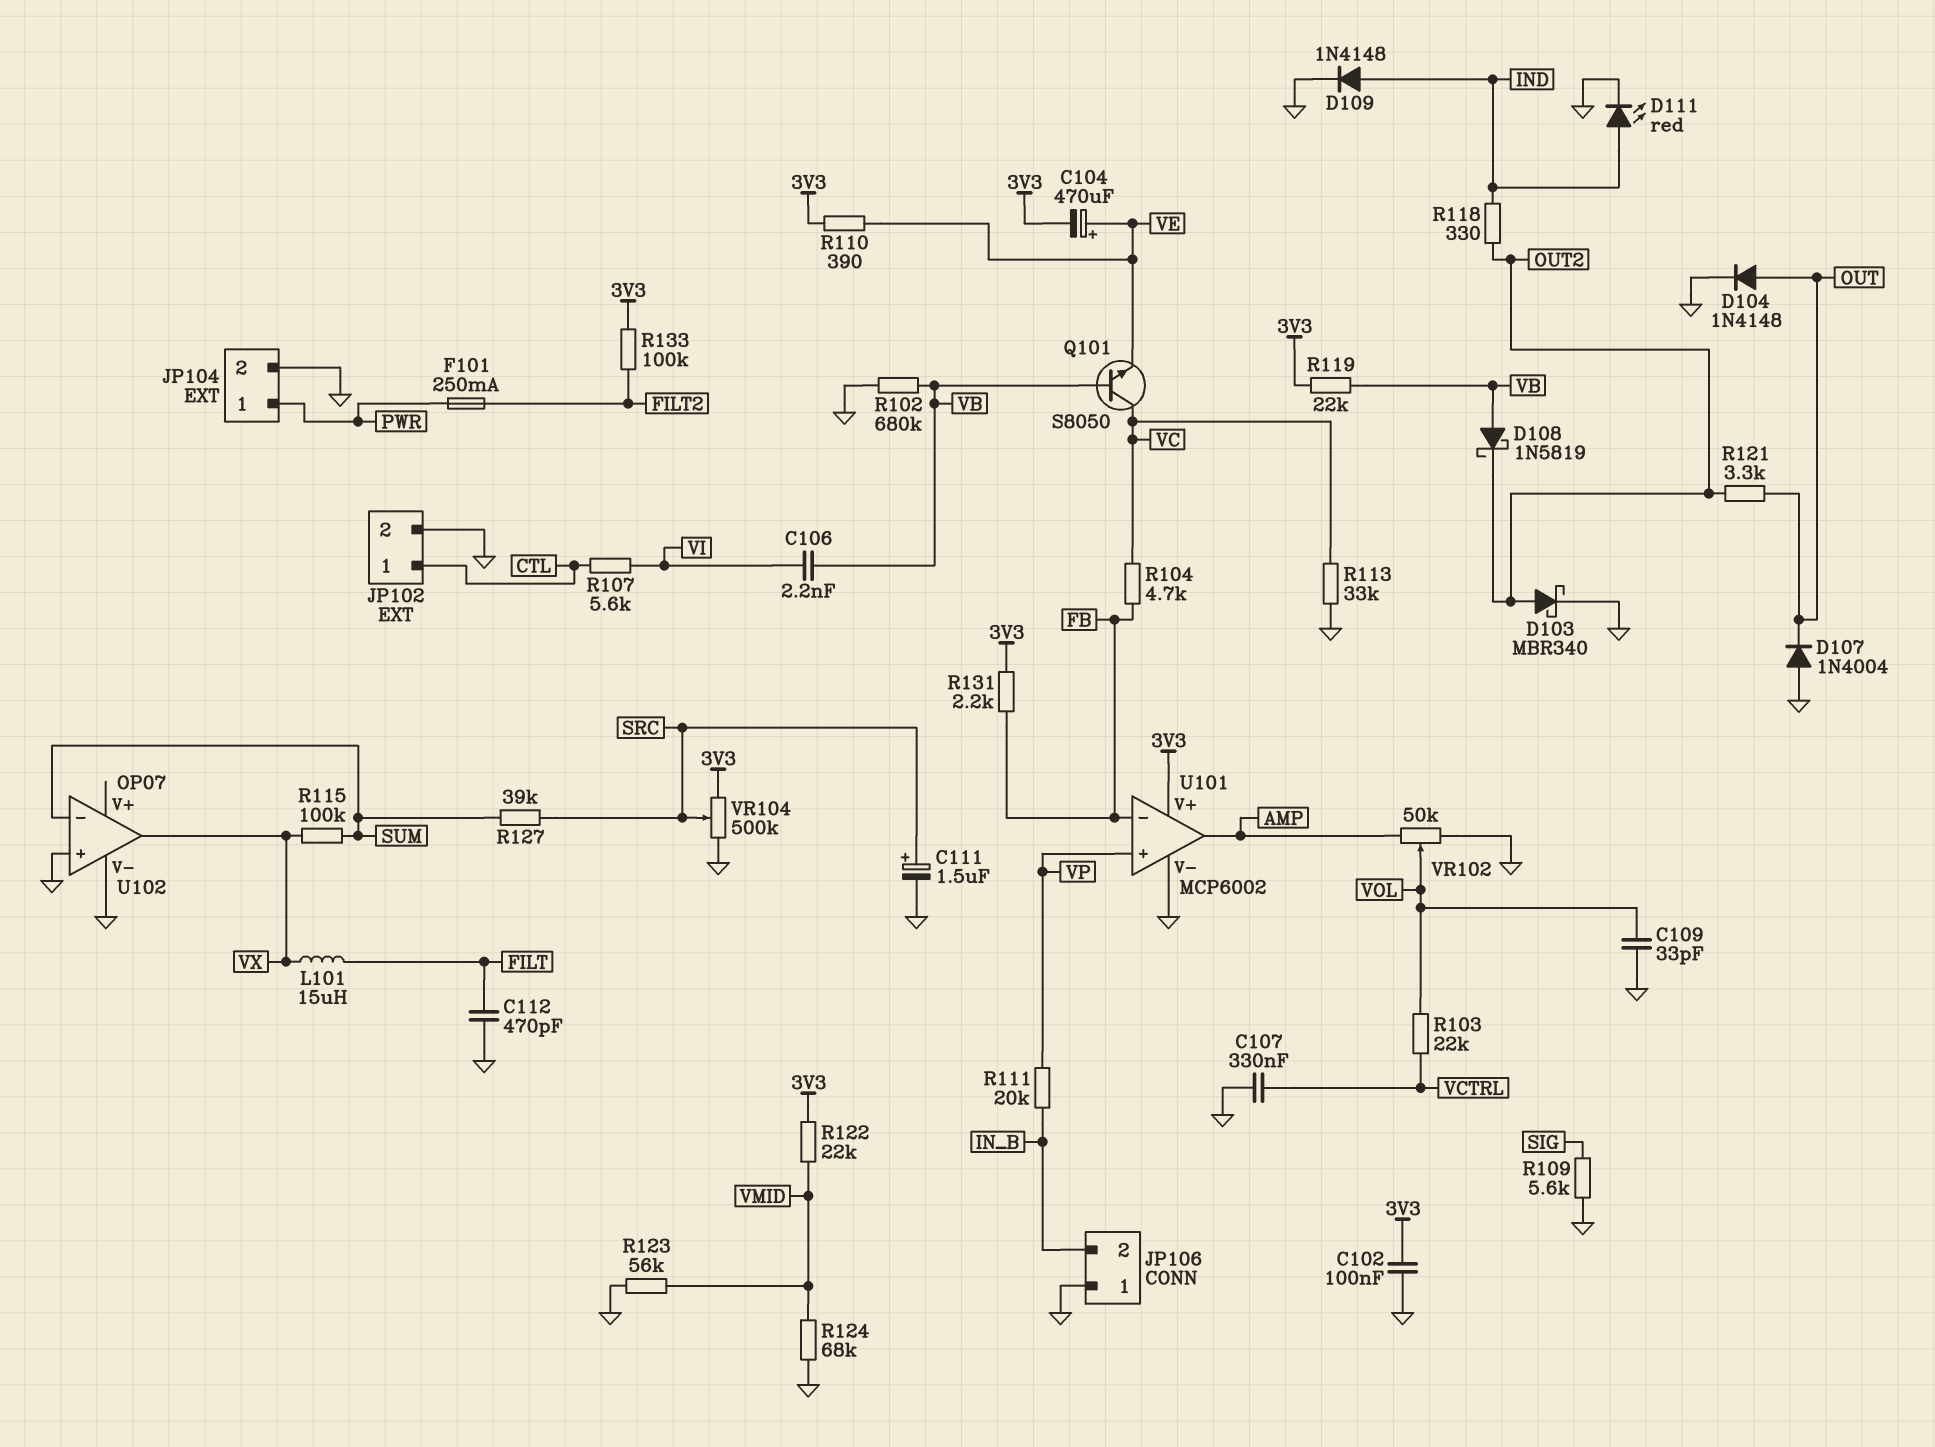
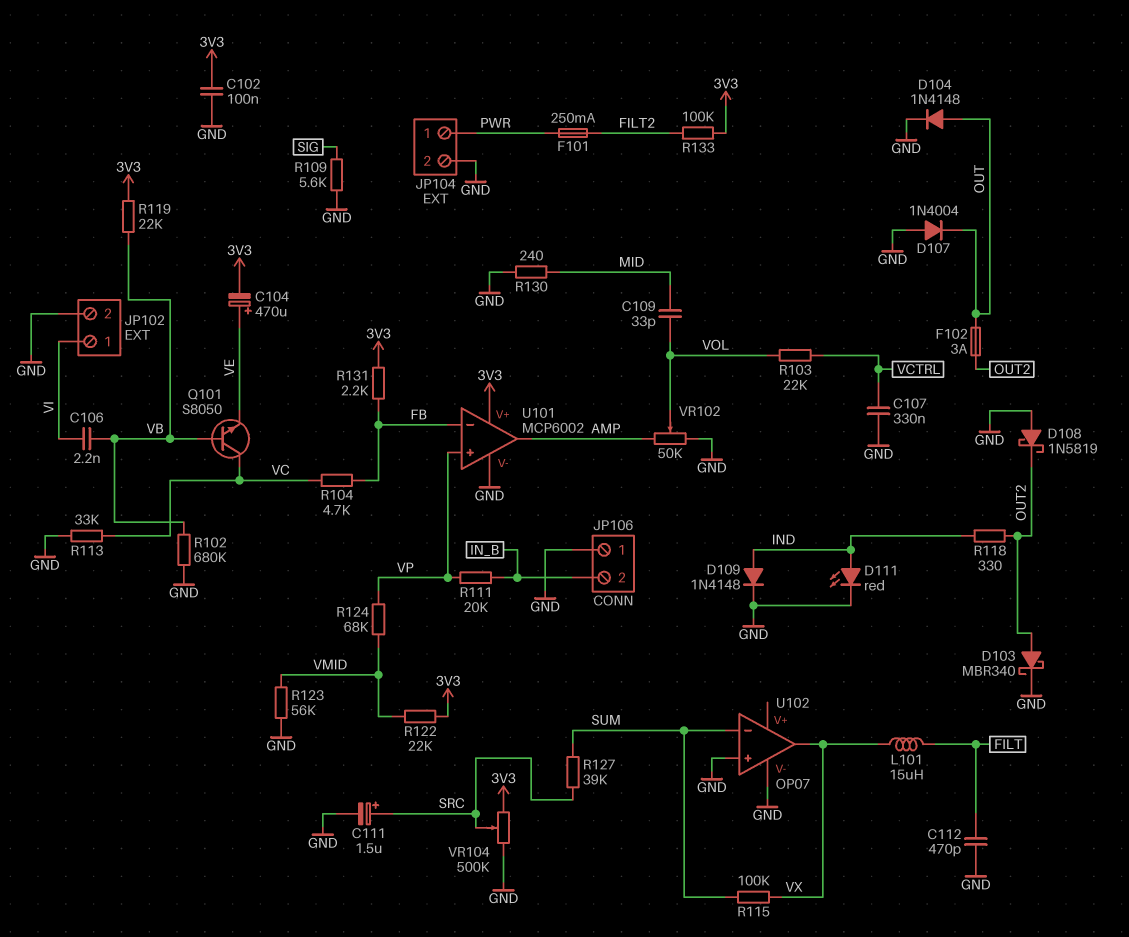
C109: 33pF (GND, VOL) -> 33pF (MID, VOL)
D108: schottky 1N5819 (A VB, K OUT2) -> schottky 1N5819 (A GND, K OUT2)
F102: none -> 3A (OUT, OUT2)
JP102 pin 1: CTL -> VI
R107: 5.6k (CTL, VI) -> none
R110: 390 (3V3, VE) -> none
R121: 3.3k (OUT, OUT2) -> none
R124: 68k (GND, VMID) -> 68k (VMID, VP)
R130: none -> 240 (GND, MID)

